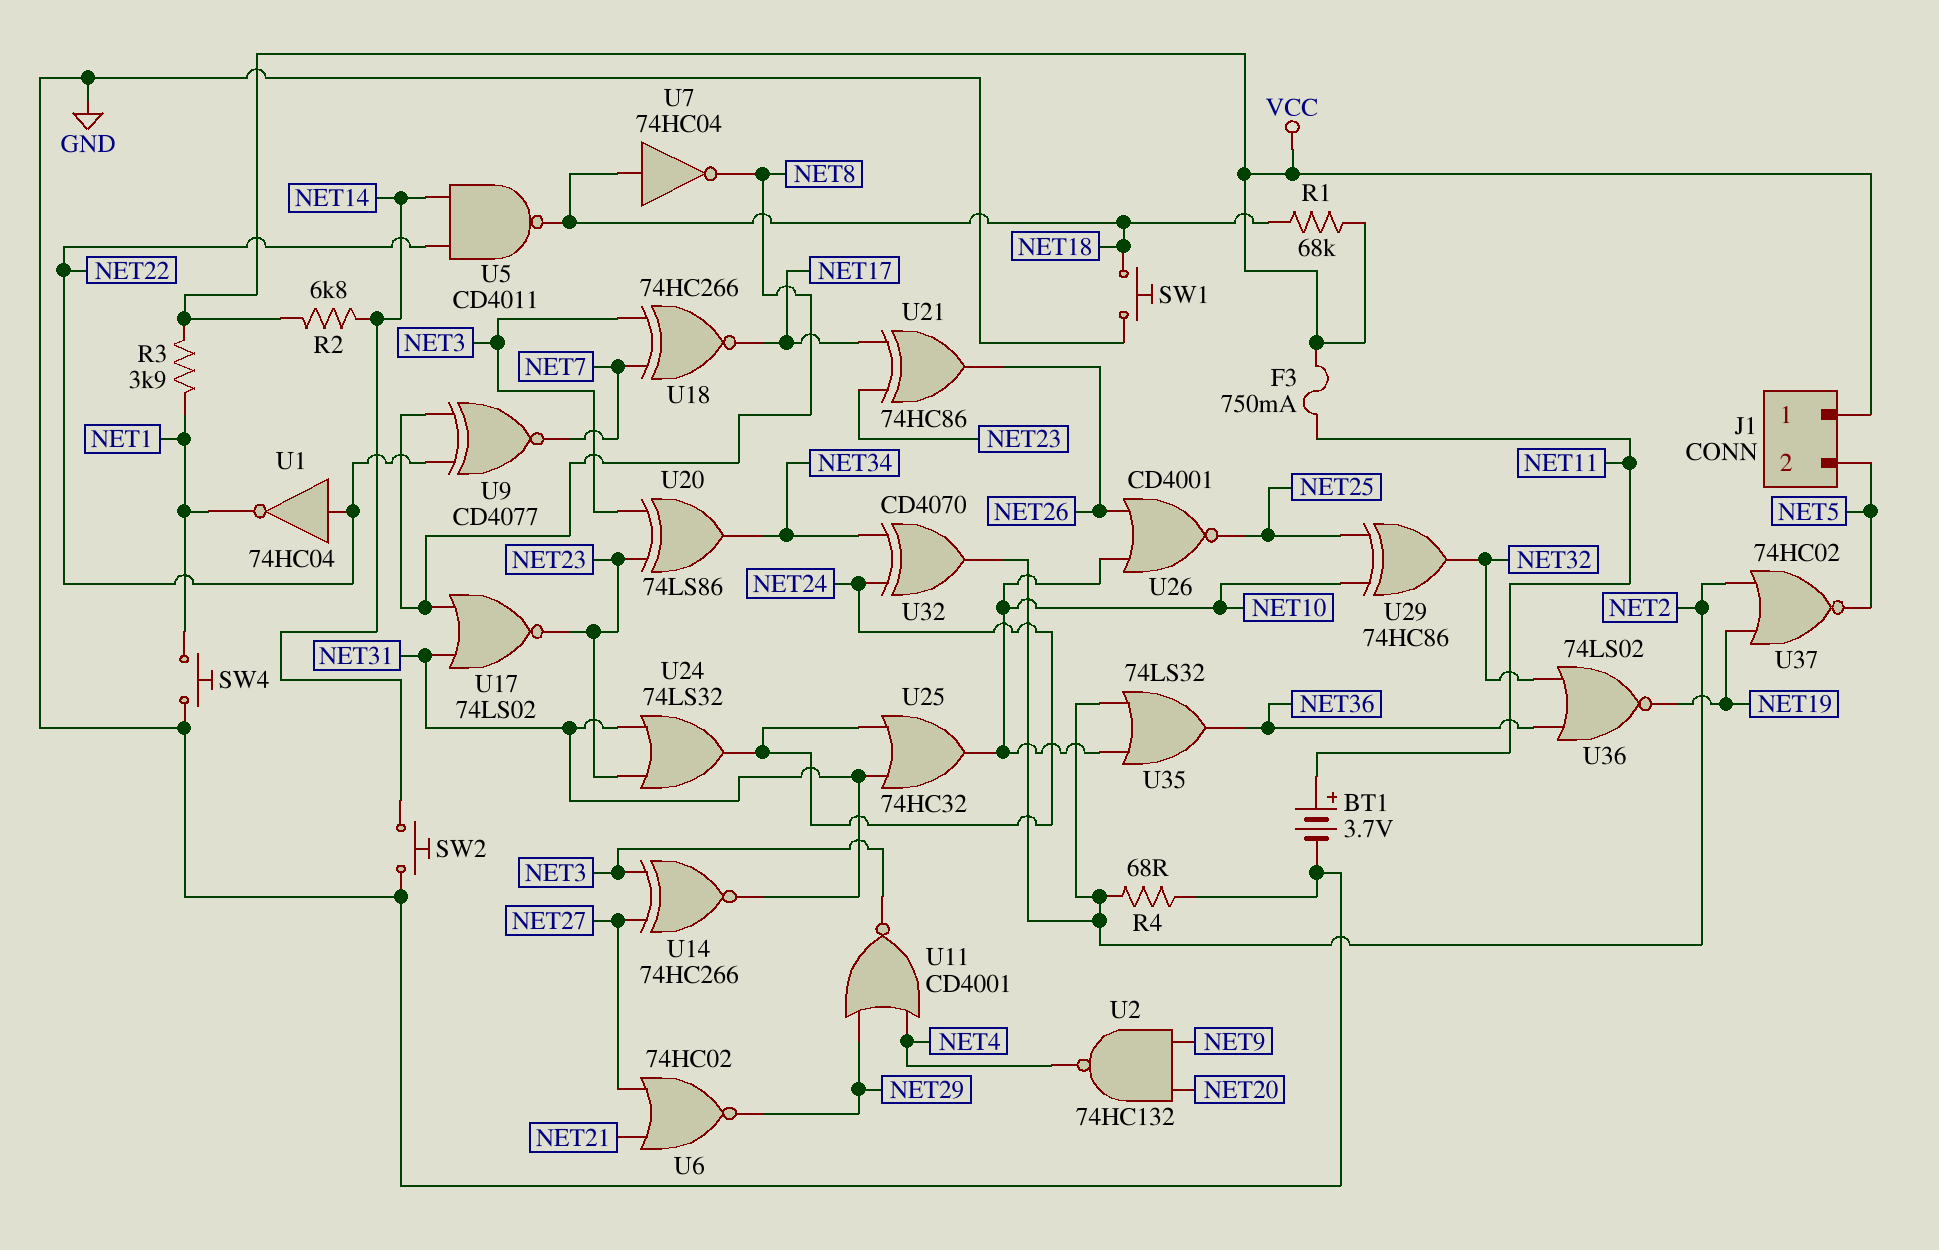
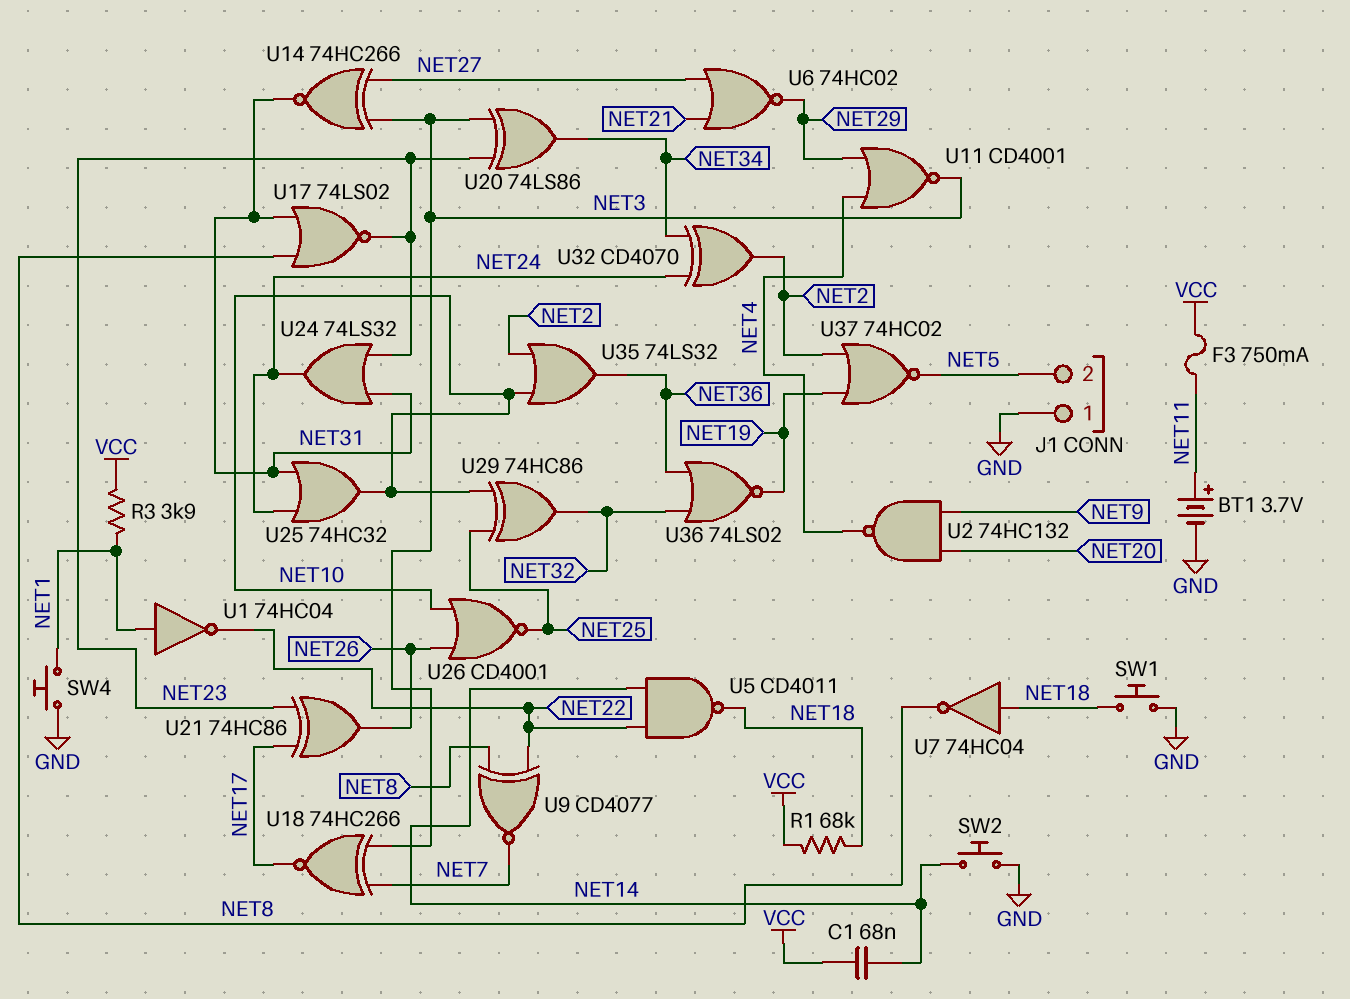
C1: none -> 68nF (NET14, VCC)
J1 pin 1: VCC -> GND
R2: 6.8k (NET14, VCC) -> none
R4: 68 (GND, NET2) -> none
U1: NOT 74HC04 (in NET22, out NET1) -> NOT 74HC04 (in NET1, out NET22)

